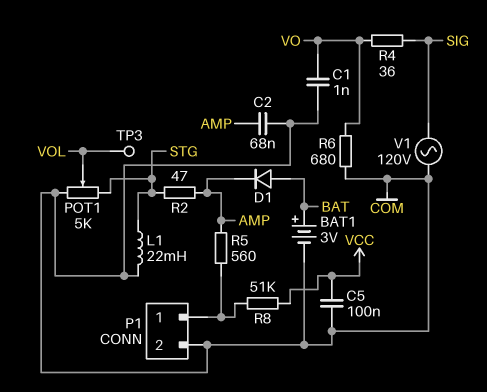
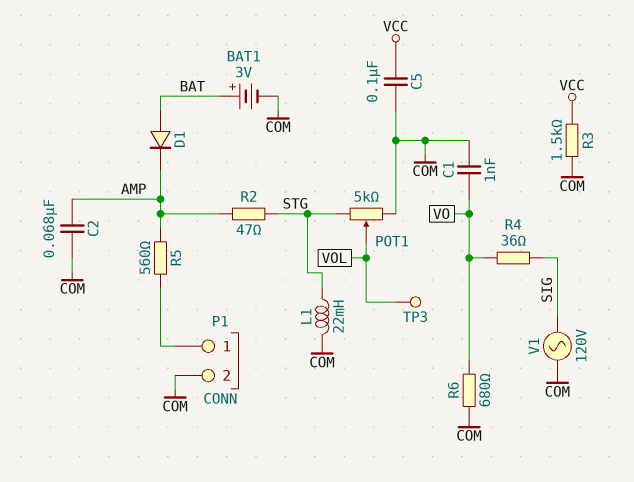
R3: none -> 1.5k (COM, VCC)
R8: 51k (P1/1, VCC) -> none

